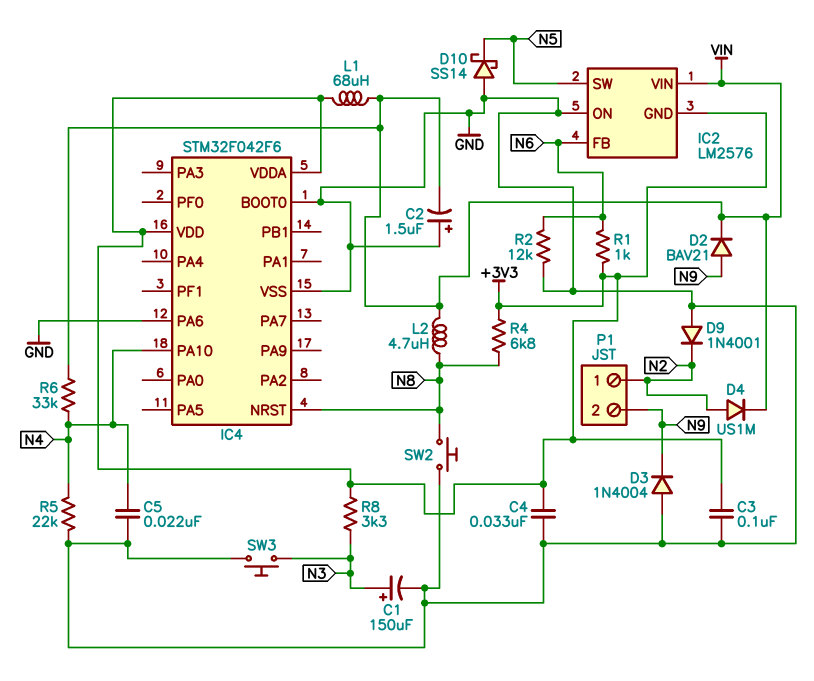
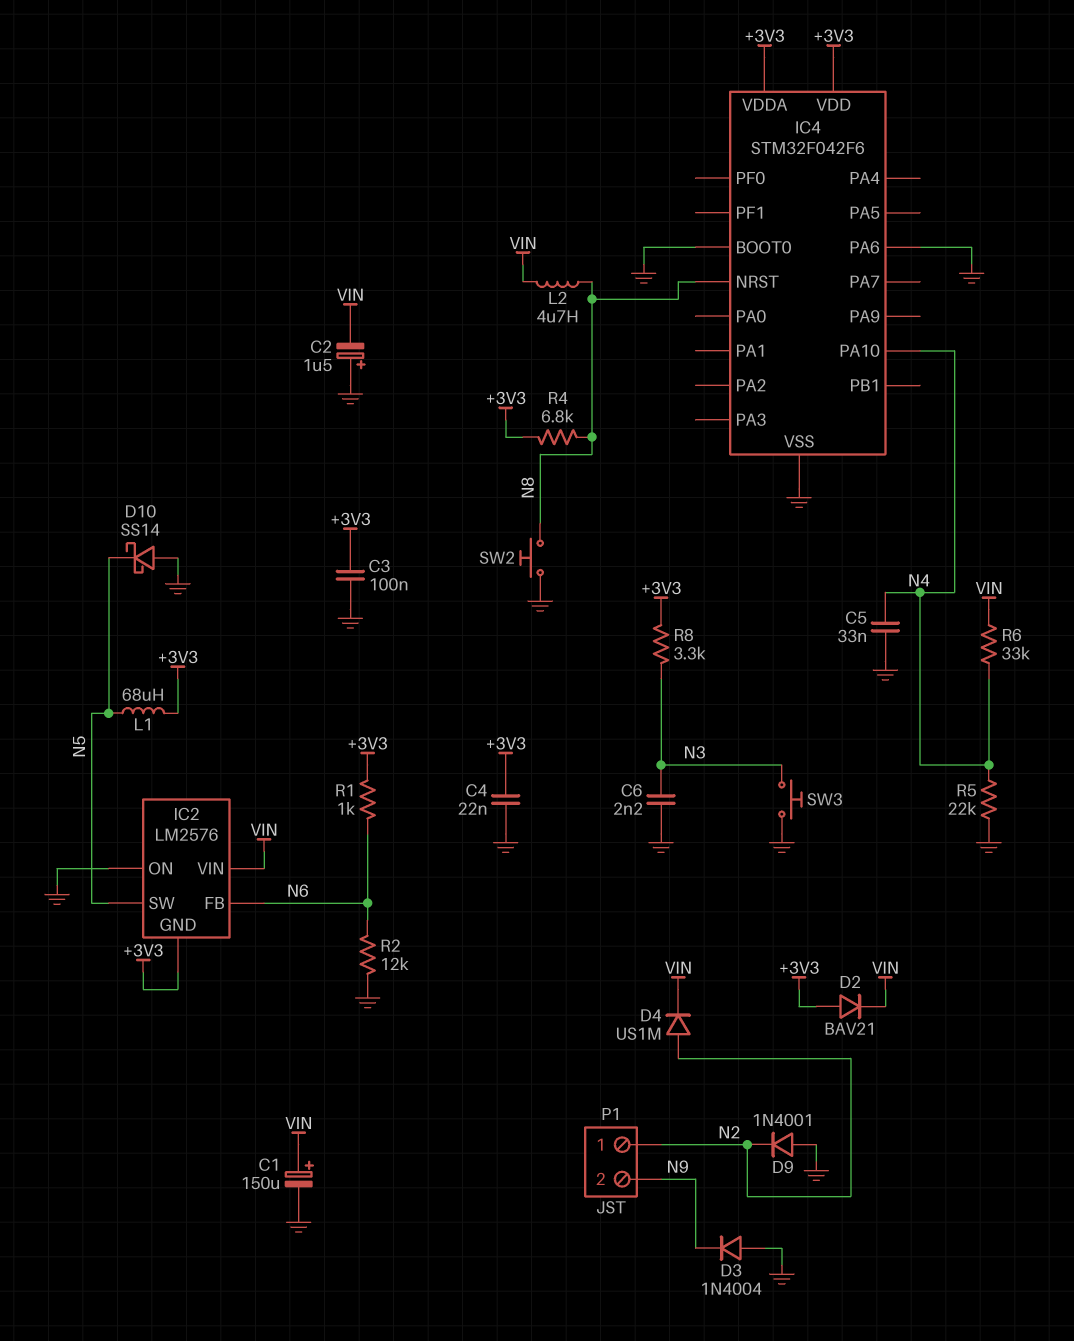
C1: 150uF (plus N3, minus GND) -> 150uF (plus VIN, minus GND)
C4: 33nF (+3V3, GND) -> 22nF (+3V3, GND)
C5: 22nF (GND, N4) -> 33nF (GND, N4)
C6: none -> 2.2nF (GND, N3)
D2: diode BAV21 (A N9, K VIN) -> diode BAV21 (A +3V3, K VIN)
L1: 68uH (+3V3, VIN) -> 68uH (+3V3, N5)

